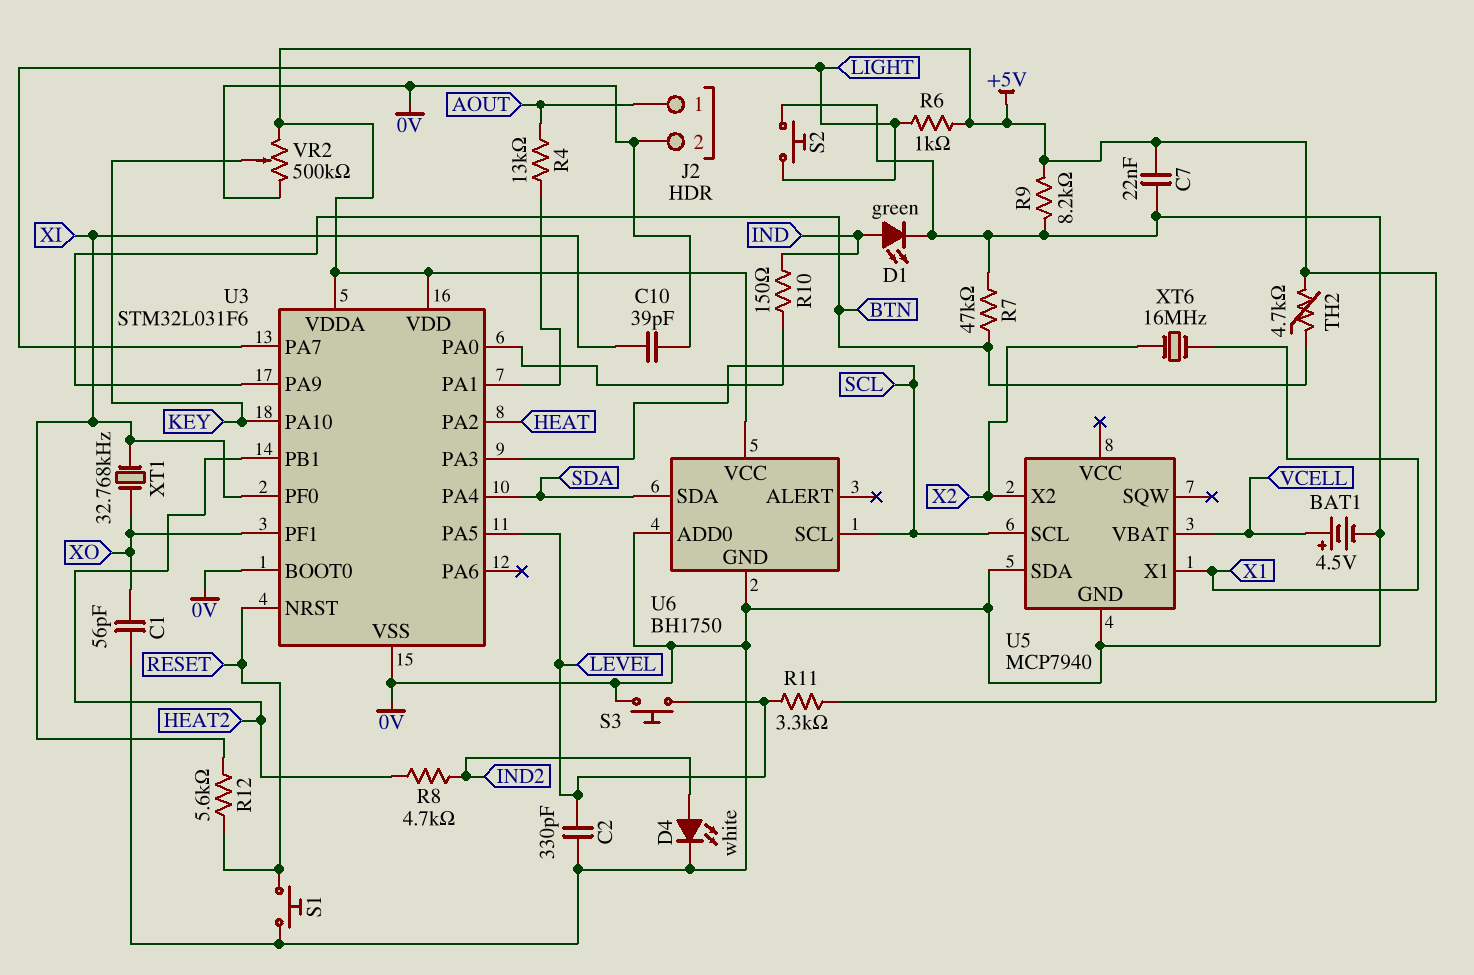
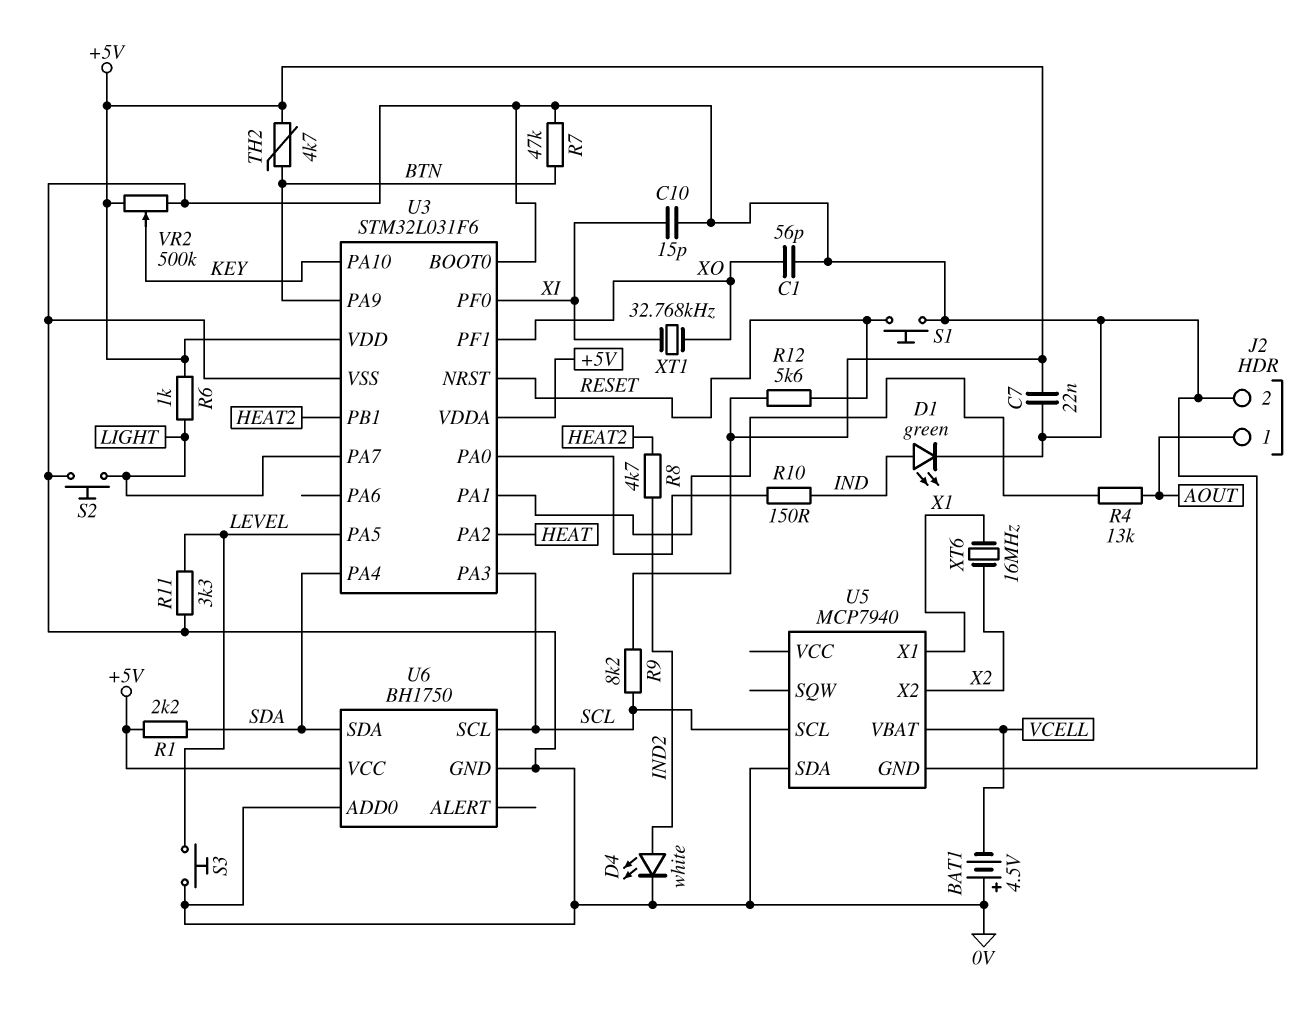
BAT1: 4.5V (plus VCELL, minus 0V) -> 4.5V (plus 0V, minus VCELL)
C2: 330pF (0V, LEVEL) -> none
C10: 39pF (0V, XI) -> 15pF (0V, XI)
R1: none -> 2.2k (+5V, SDA)
R9: 8.2k (+5V, 0V) -> 8.2k (+5V, SCL)
R11: 3.3k (+5V, LEVEL) -> 3.3k (0V, LEVEL)
R12: 5.6k (RESET, XI) -> 5.6k (+5V, RESET)

